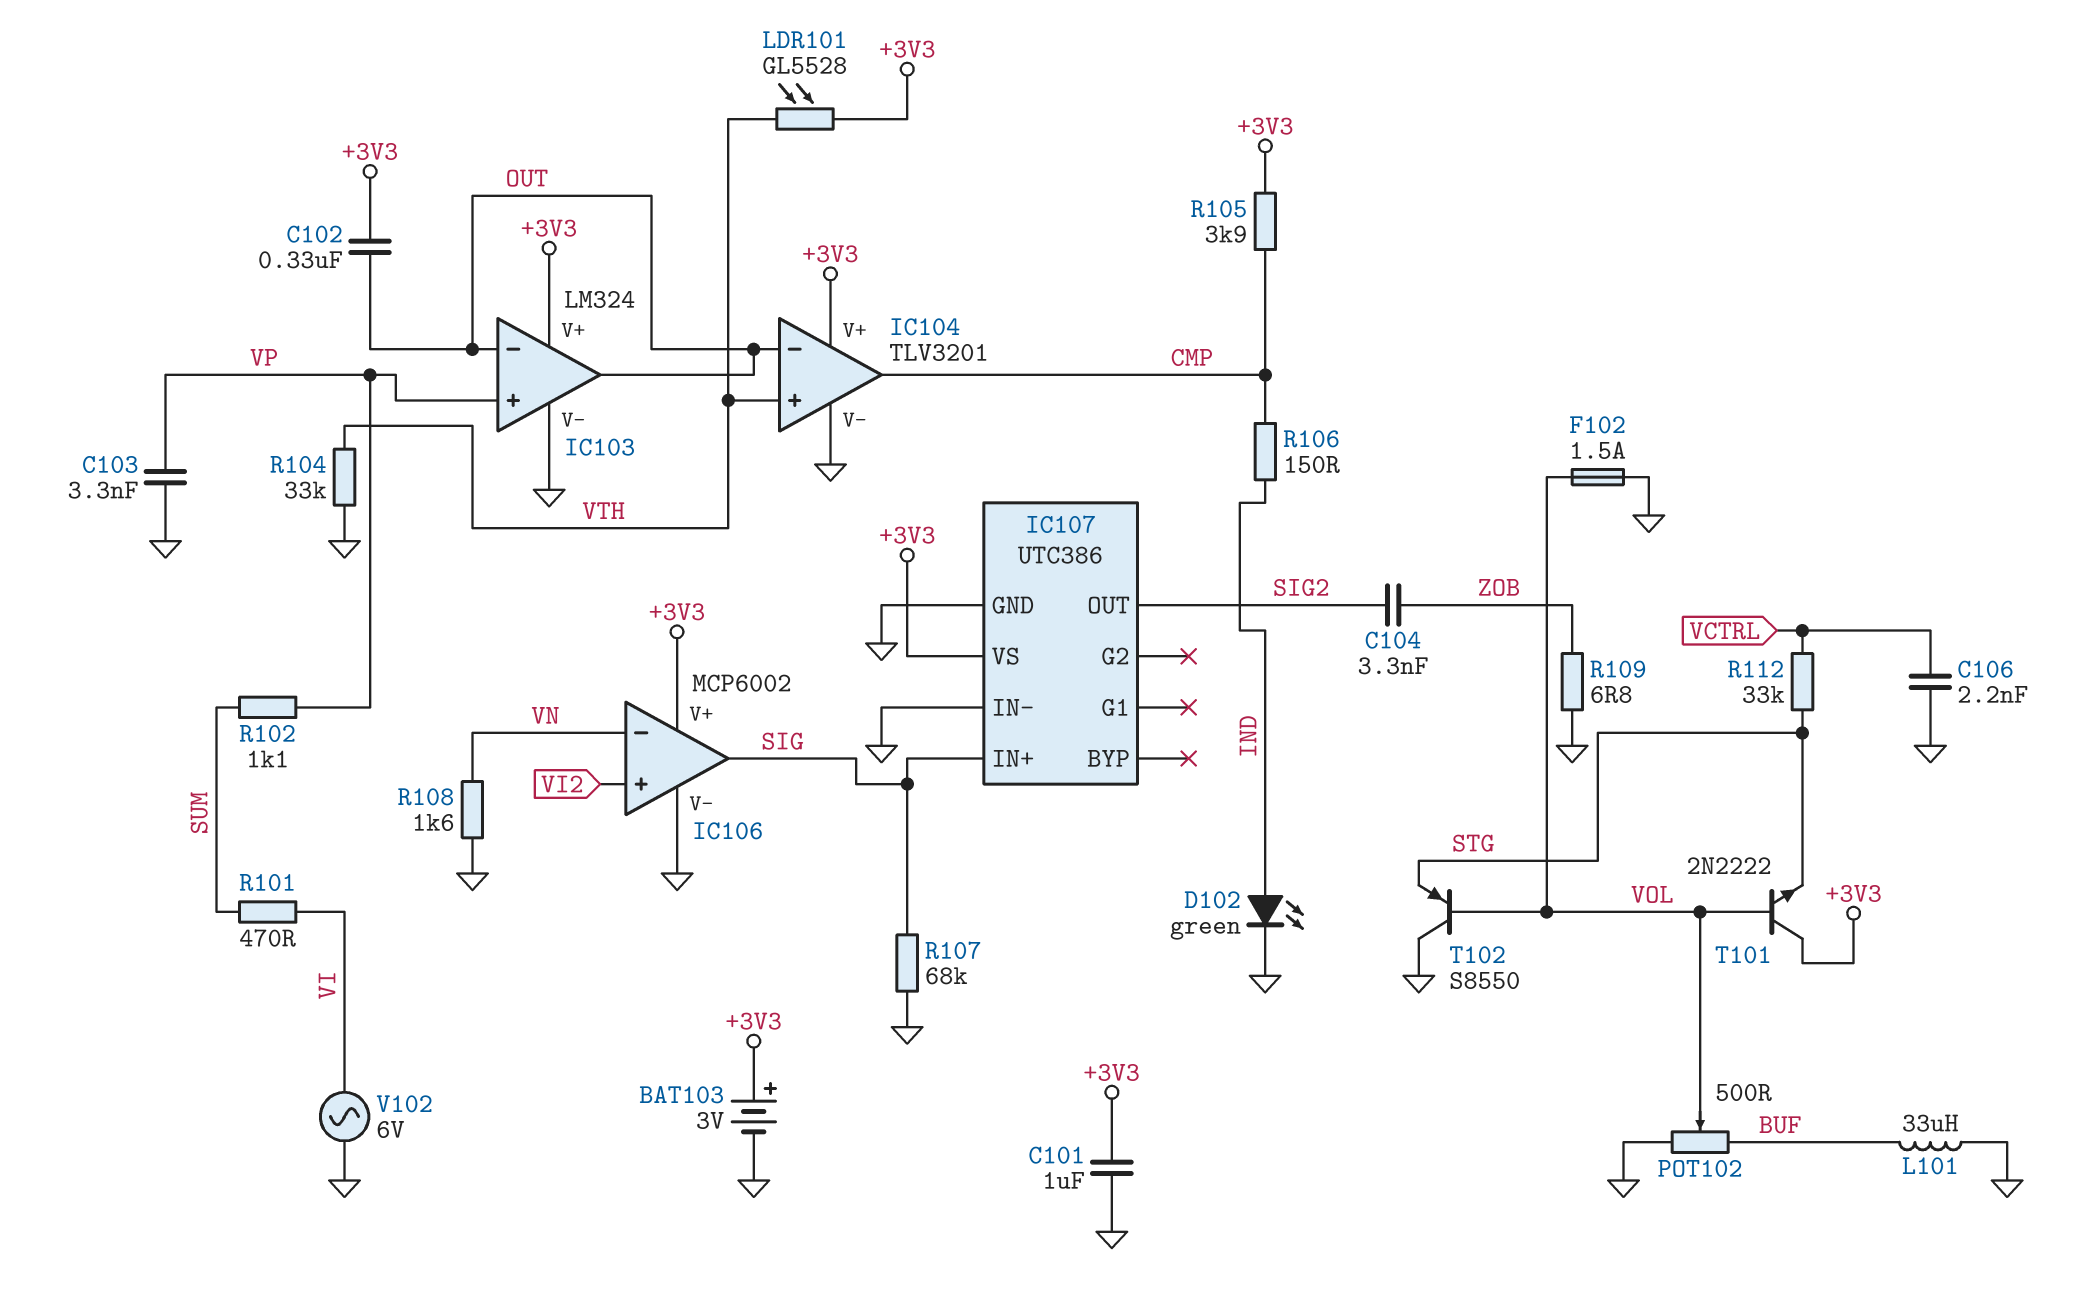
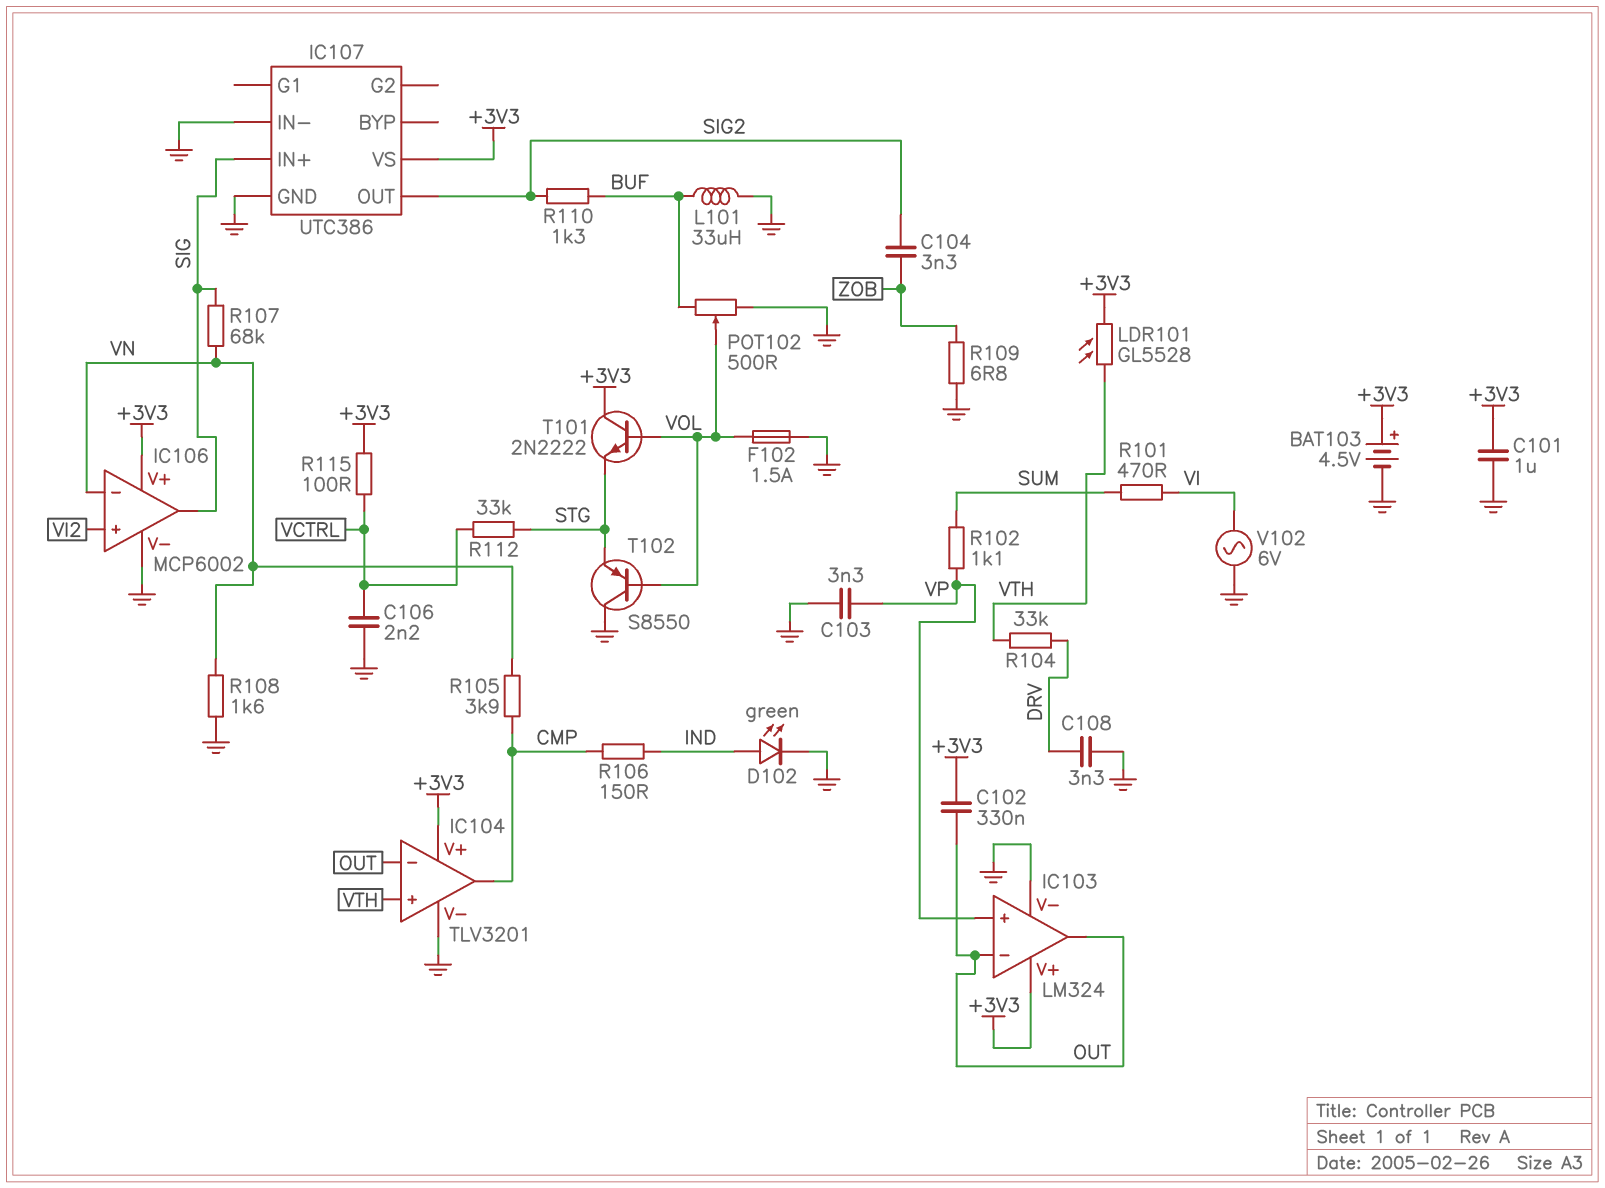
BAT103: 3V (plus +3V3, minus GND) -> 4.5V (plus +3V3, minus GND)
C108: none -> 3.3nF (DRV, GND)
R104: 33k (GND, VTH) -> 33k (DRV, VTH)
R105: 3.9k (+3V3, CMP) -> 3.9k (CMP, VN)
R107: 68k (GND, SIG) -> 68k (SIG, VN)
R110: none -> 1.3k (BUF, SIG2)
R115: none -> 100 (+3V3, VCTRL)

